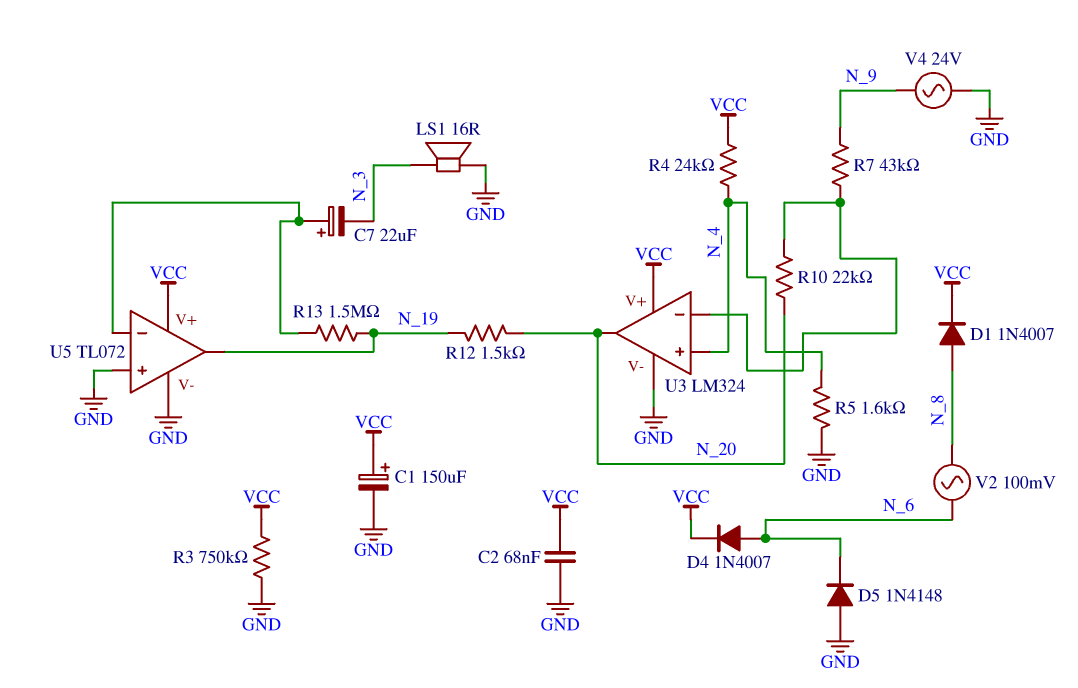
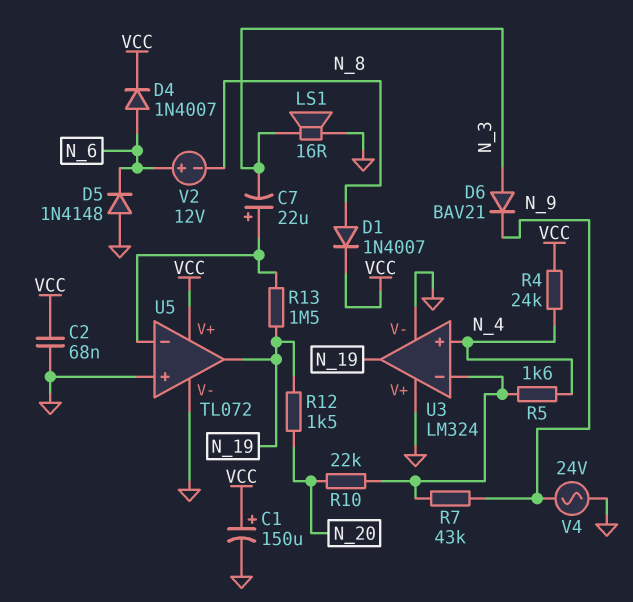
D6: none -> diode BAV21 (A N_3, K N_9)
R3: 750k (GND, VCC) -> none
R5: 1.6k (GND, N_4) -> 1.6k (N_4, U3/in-)
U3 pin V+: VCC -> GND
U3 pin out: N_20 -> N_19
V2: AC 100mV (N_6, N_8) -> 12V (plus N_6, minus N_8)

